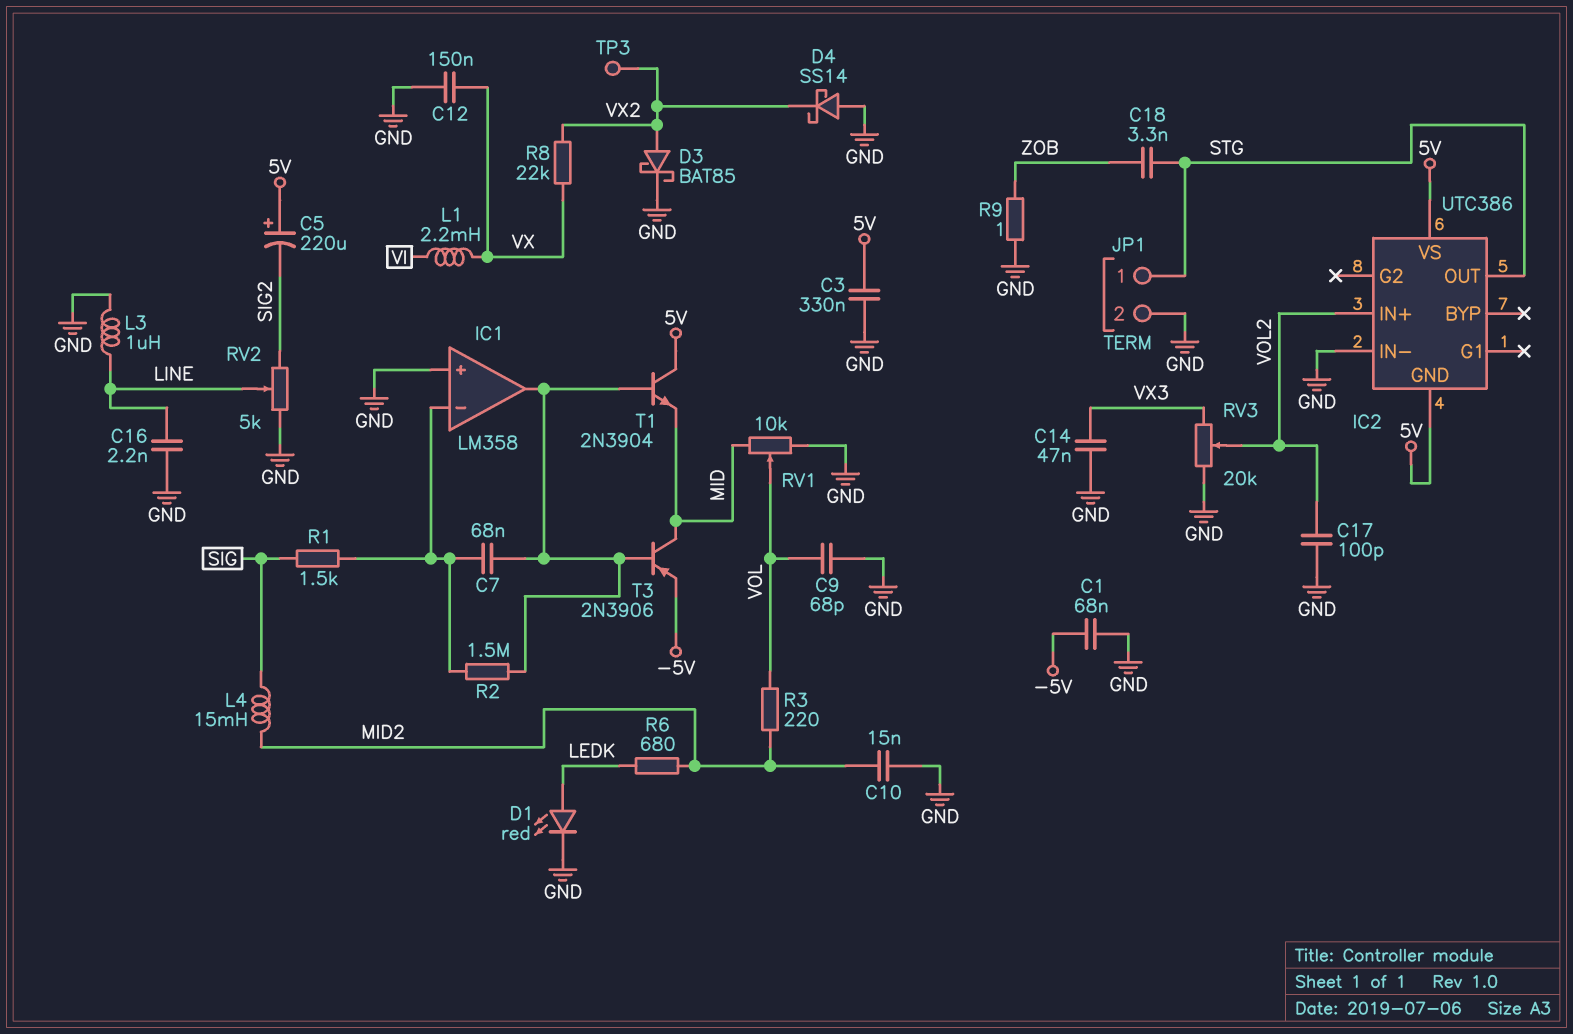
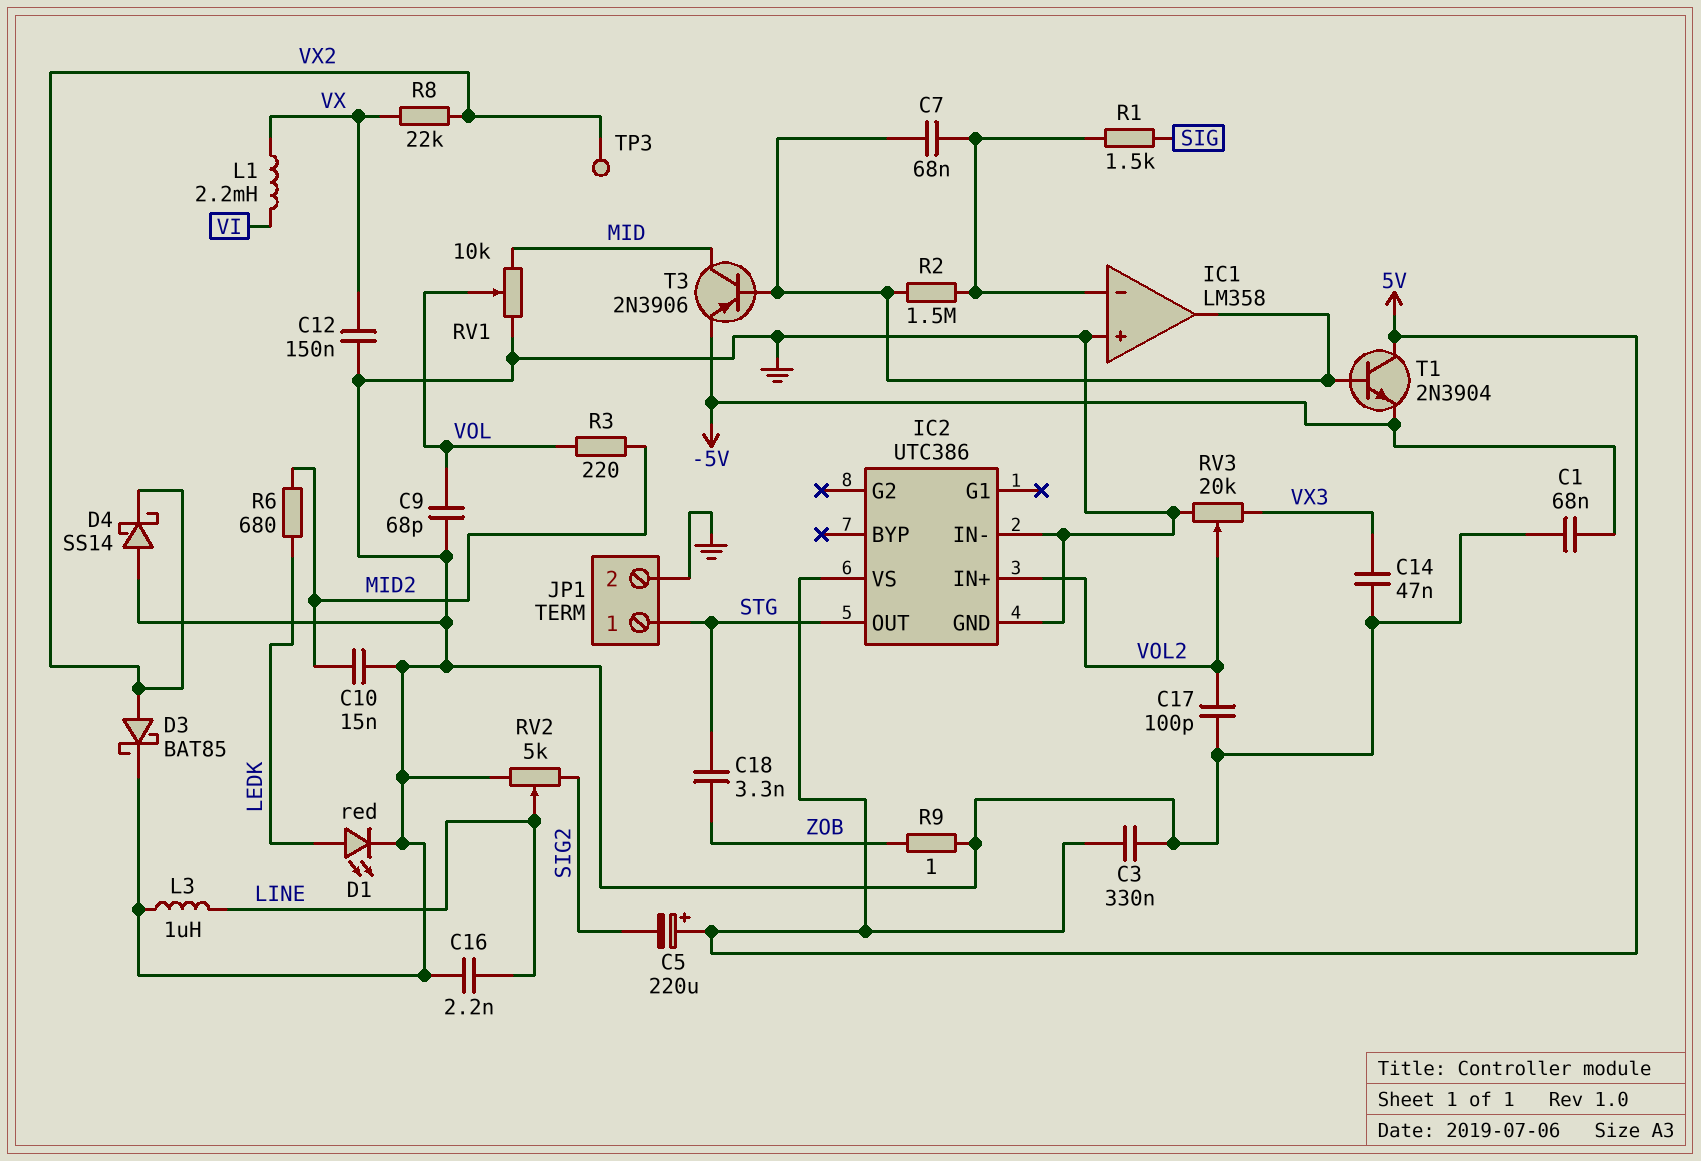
IC2 pin GND: 5V -> GND
L4: 15mH (MID2, SIG) -> none
T1: NPN 2N3904 (B IC1/out, C 5V, E MID) -> NPN 2N3904 (B IC1/out, C 5V, E -5V)

